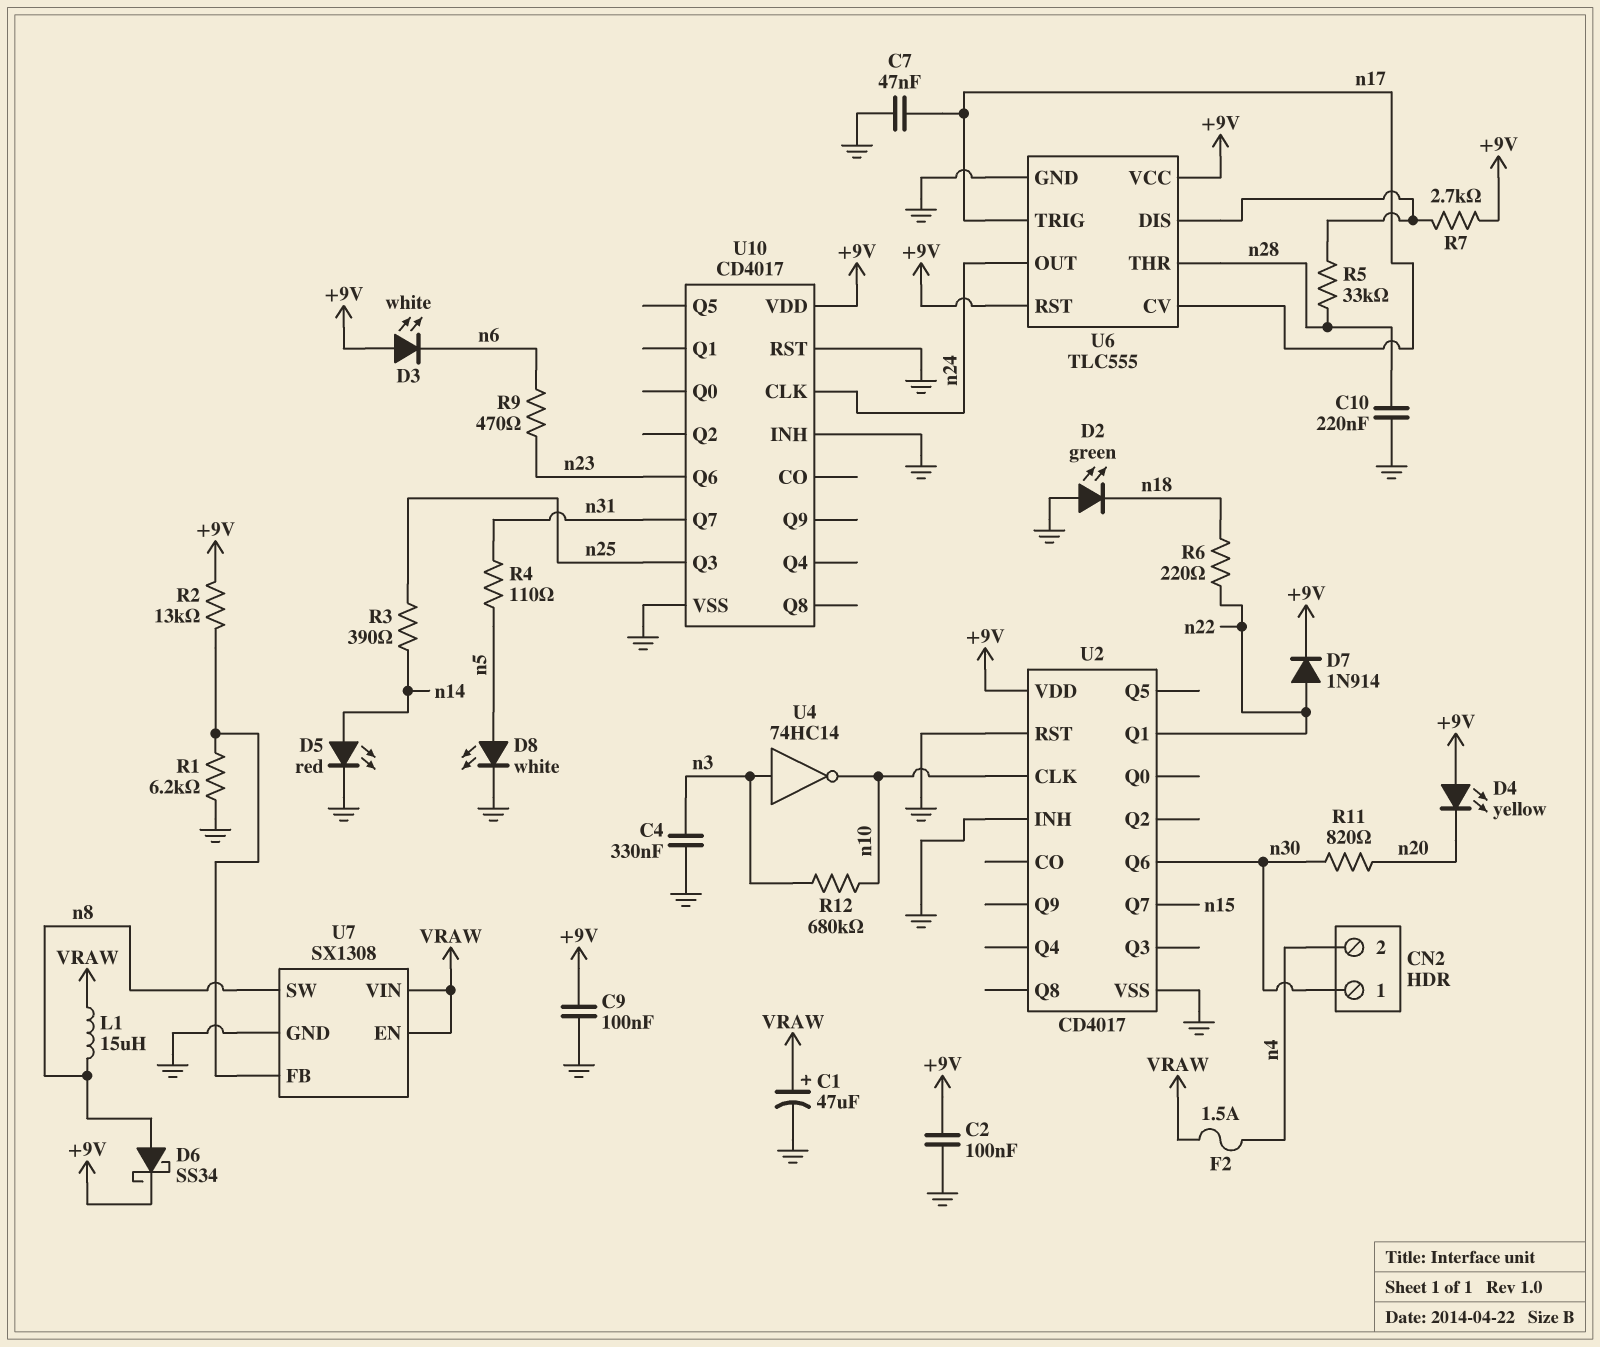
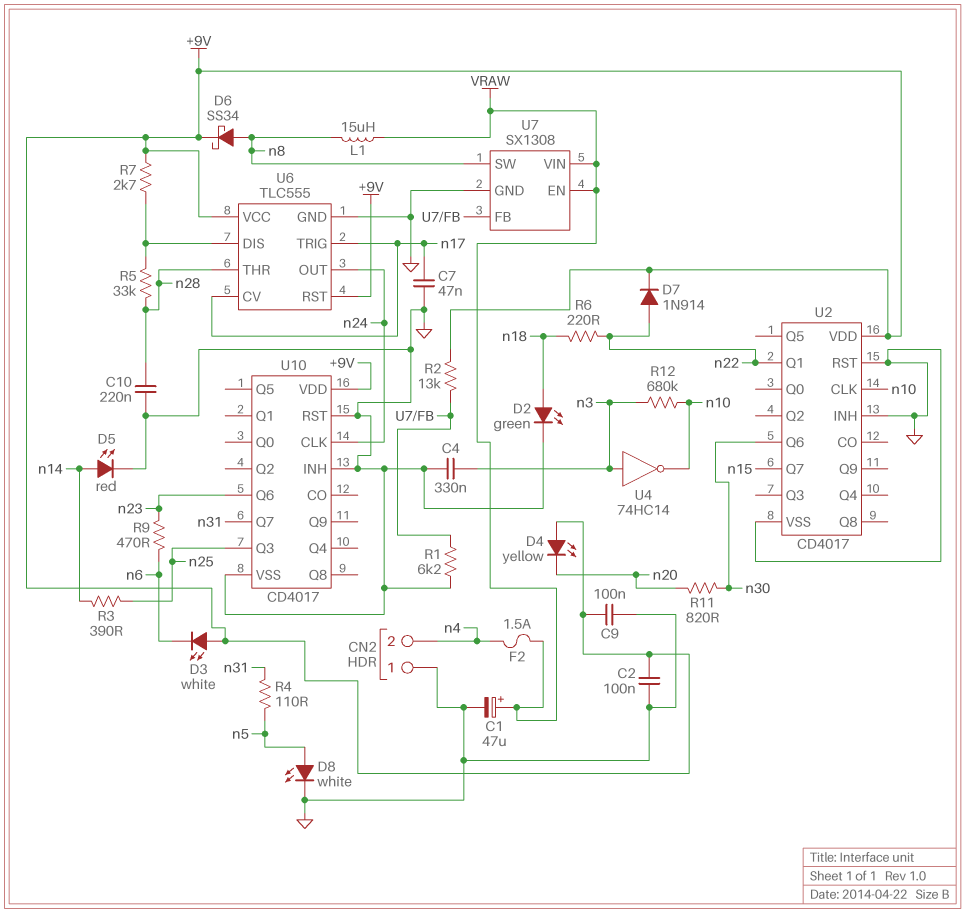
CN2 pin 1: n30 -> GND
D2: LED green (A GND, K n18) -> LED green (A n18, K GND)

